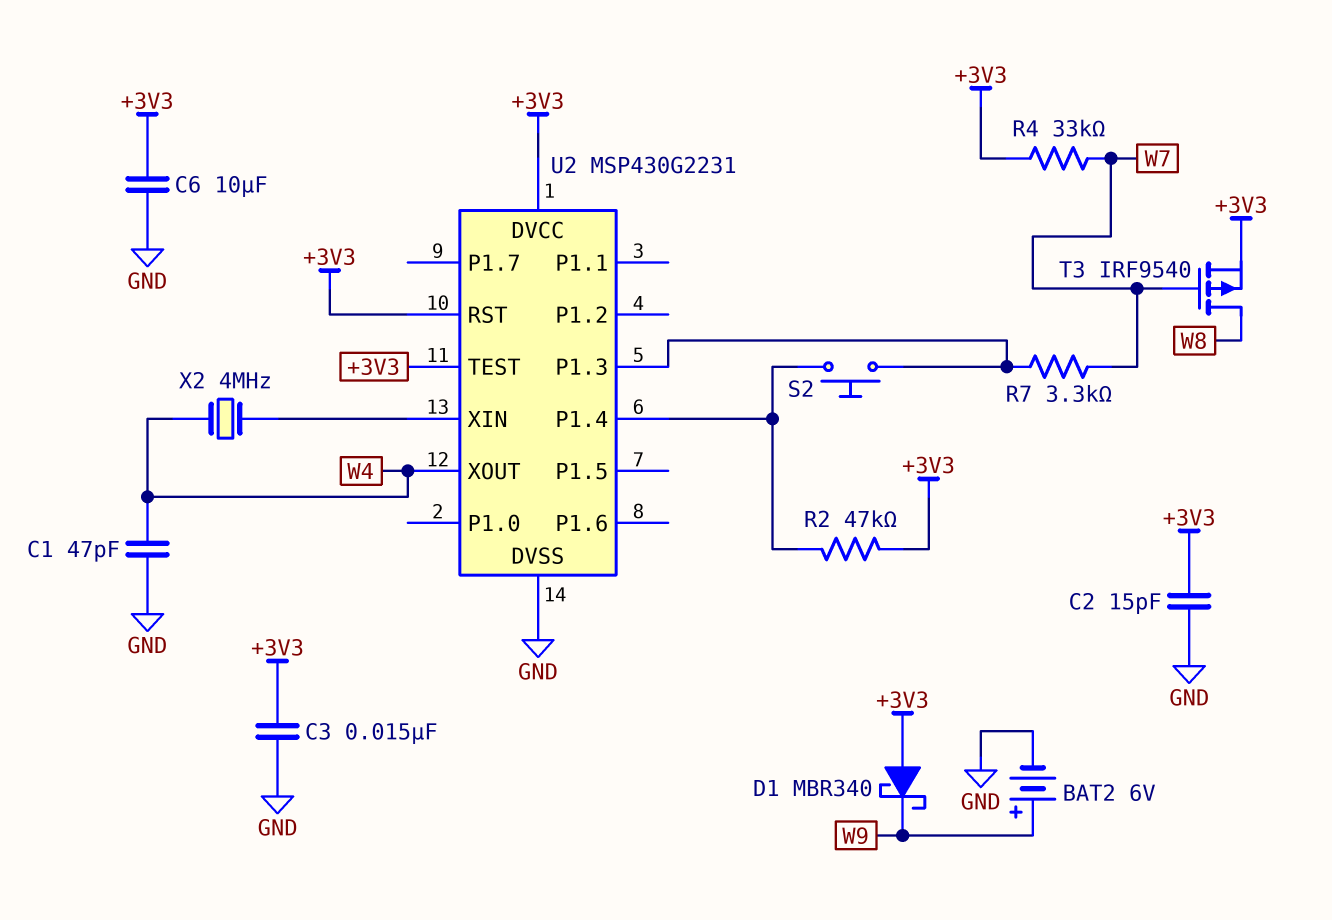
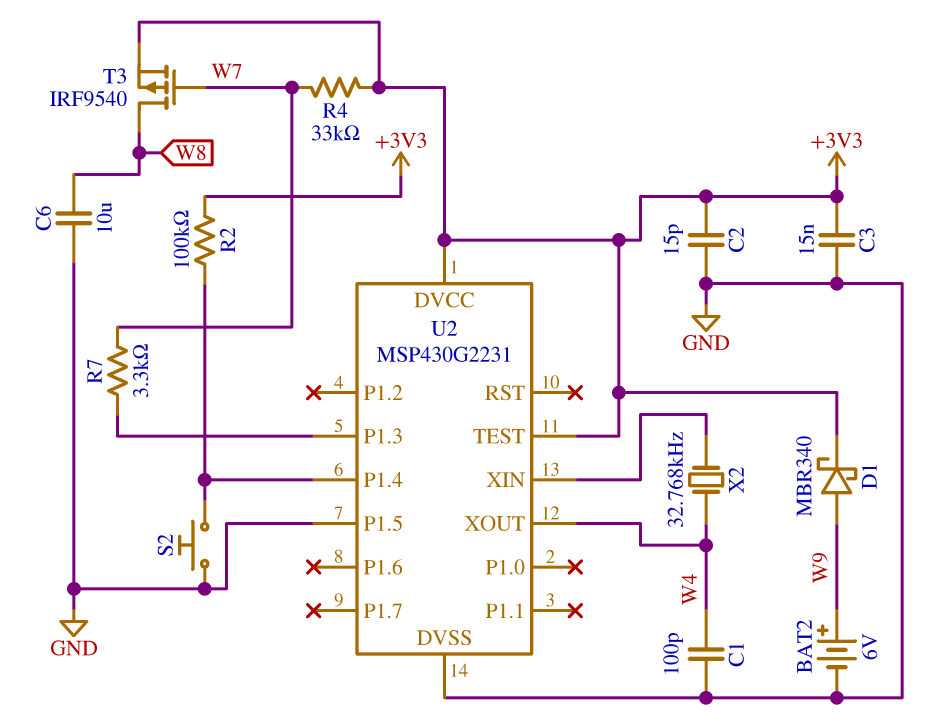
C1: 47pF (GND, W4) -> 100pF (GND, W4)
C6: 10uF (+3V3, GND) -> 10uF (GND, W8)
D1: schottky MBR340 (A +3V3, K W9) -> schottky MBR340 (A W9, K +3V3)
R2: 47k (+3V3, U2/P1.4) -> 100k (+3V3, U2/P1.4)
S2: button (U2/P1.3, U2/P1.4) -> button (GND, U2/P1.4)
U2 pin P1.5: none -> GND
U2 pin RST: +3V3 -> none
X2: 4MHz (U2/XIN, W4) -> 32.768kHz (U2/XIN, W4)

